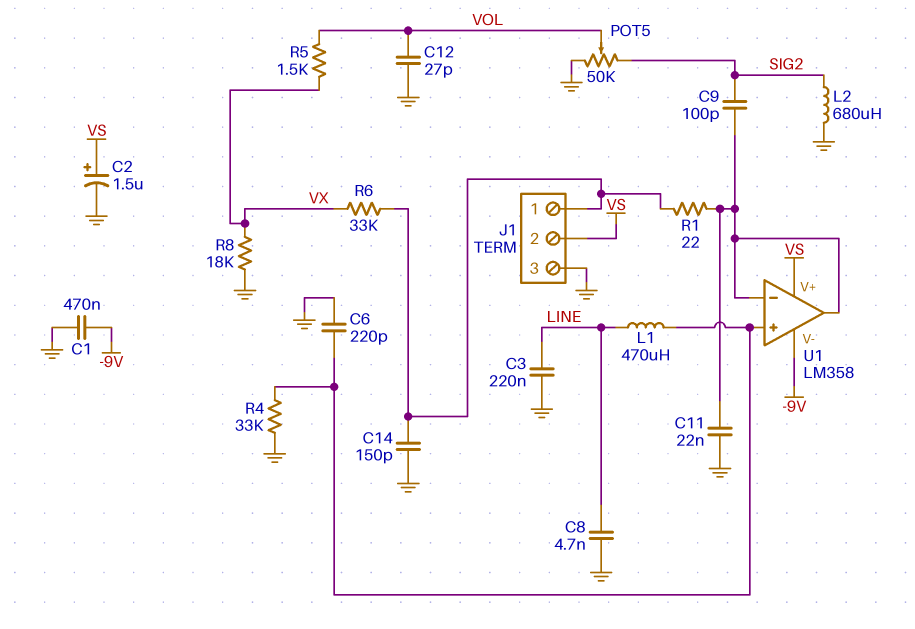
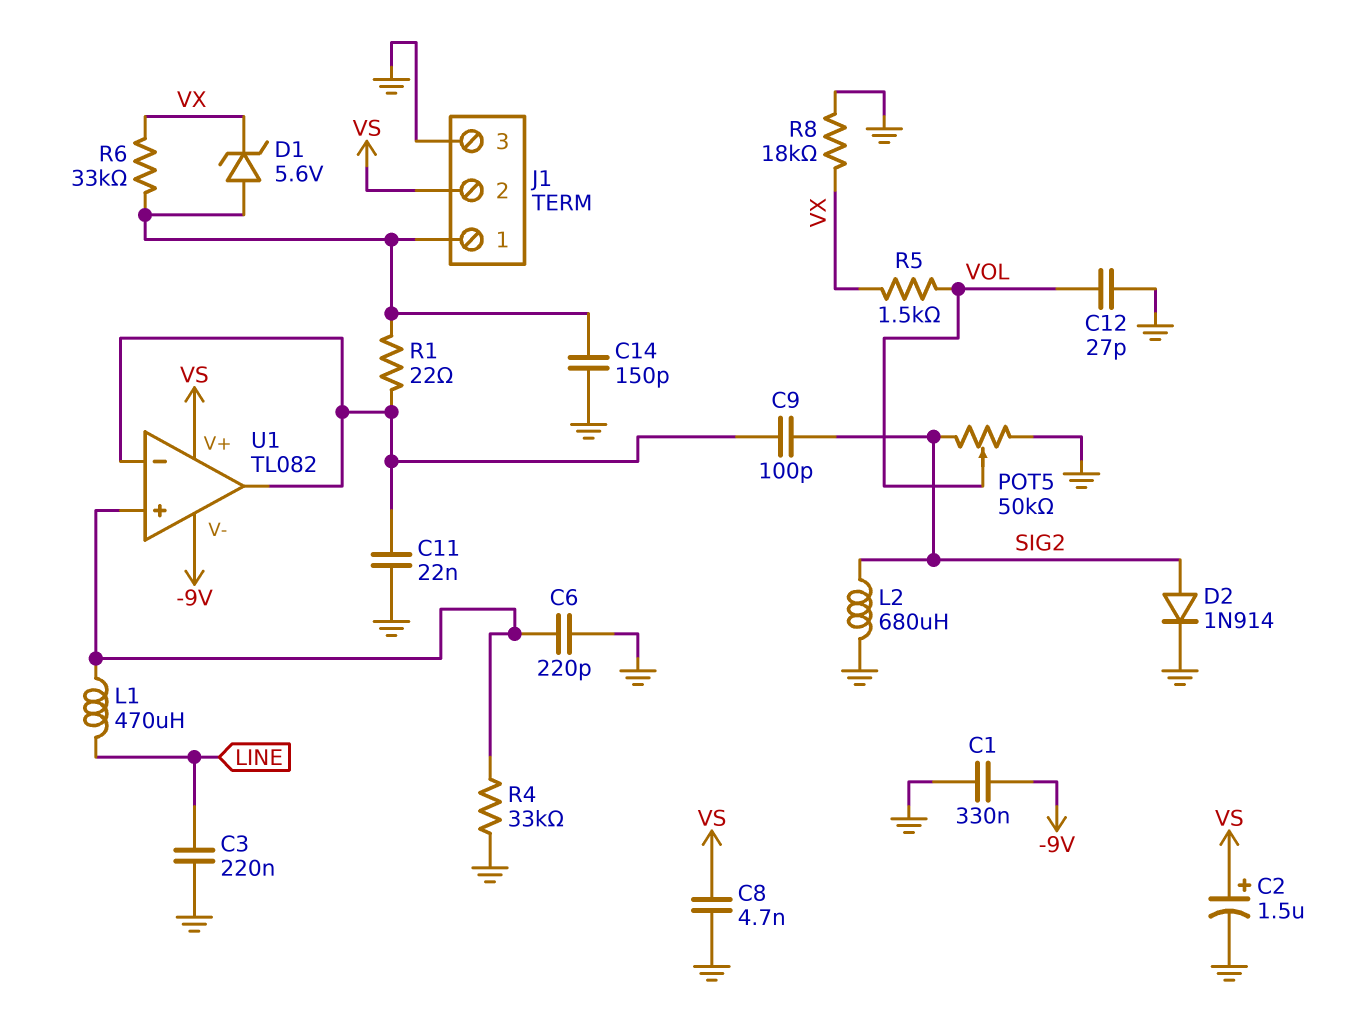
C1: 470nF (-9V, GND) -> 330nF (-9V, GND)
C8: 4.7nF (GND, LINE) -> 4.7nF (GND, VS)
D1: none -> zener 5.6V (A J1/1, K VX)
D2: none -> diode 1N914 (A SIG2, K GND)
U1: LM358 -> TL082

